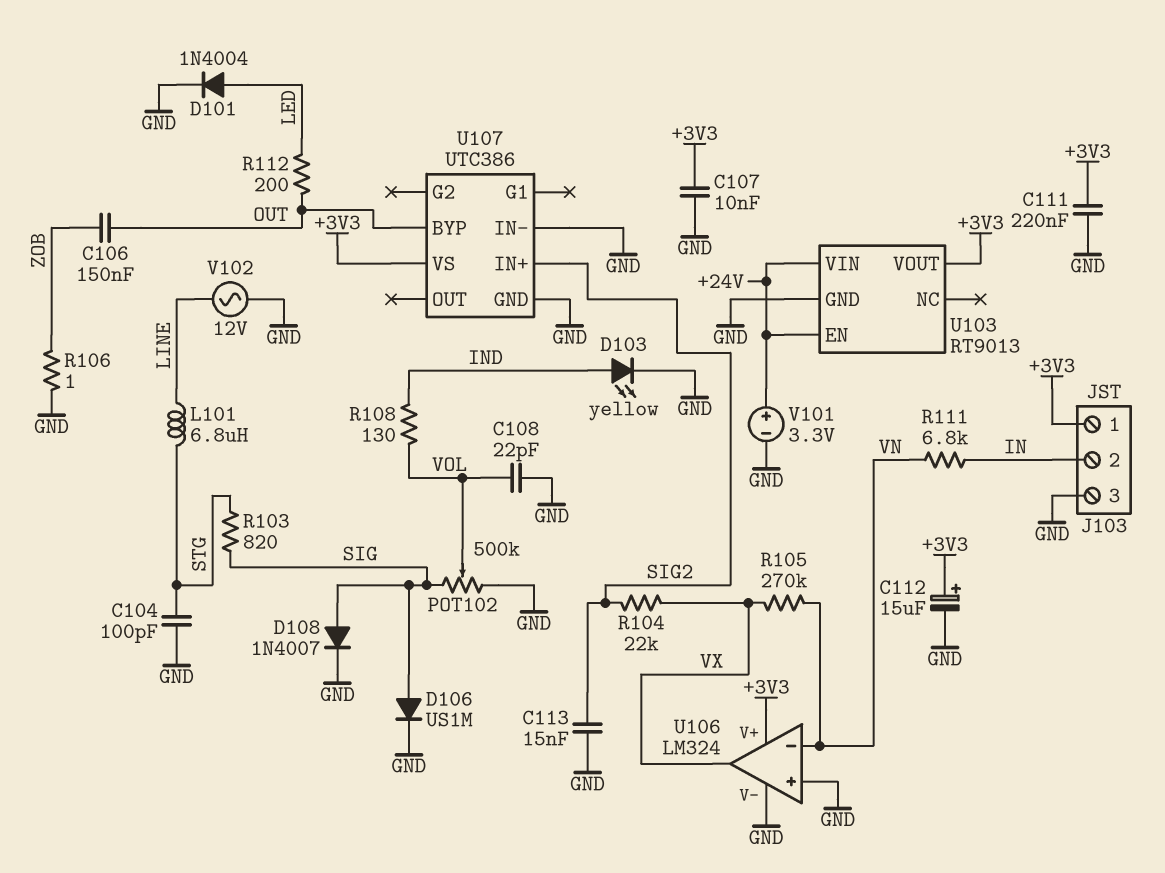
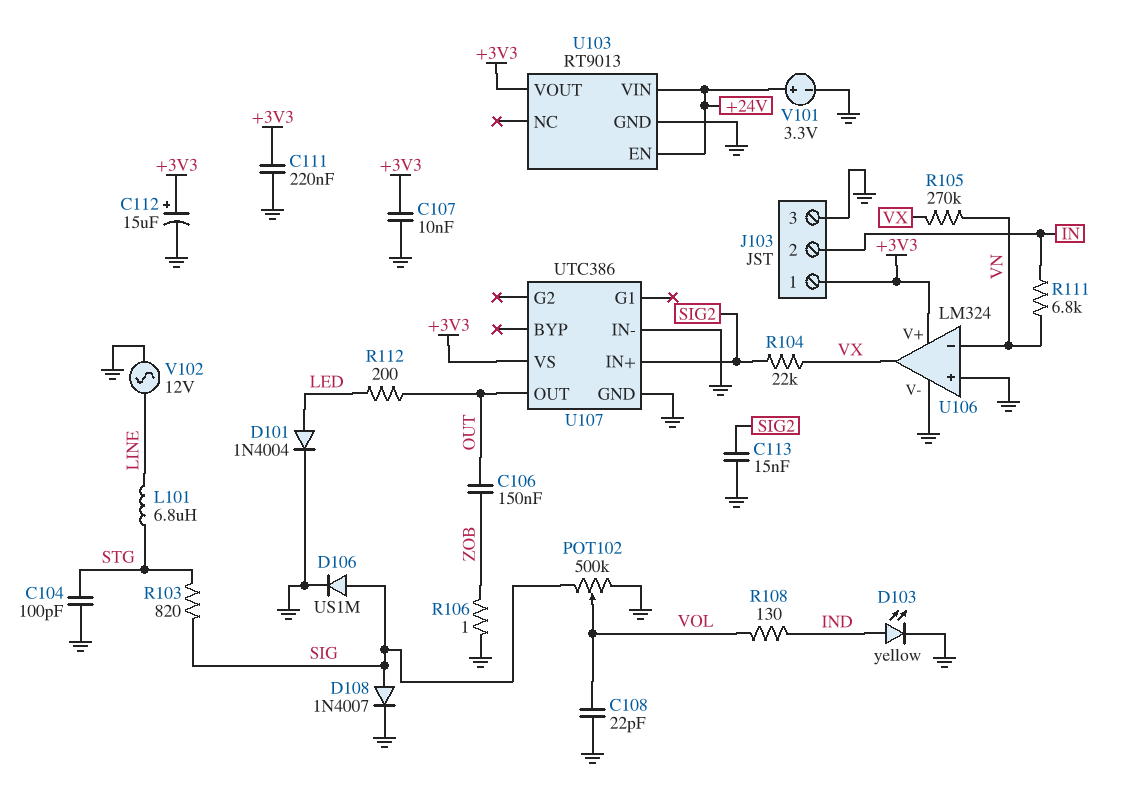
U107 pin BYP: OUT -> none
U107 pin OUT: none -> OUT

